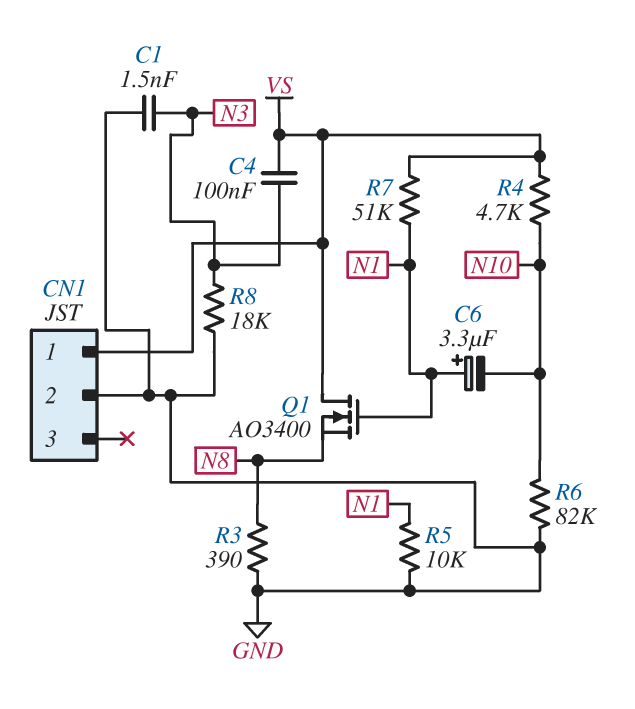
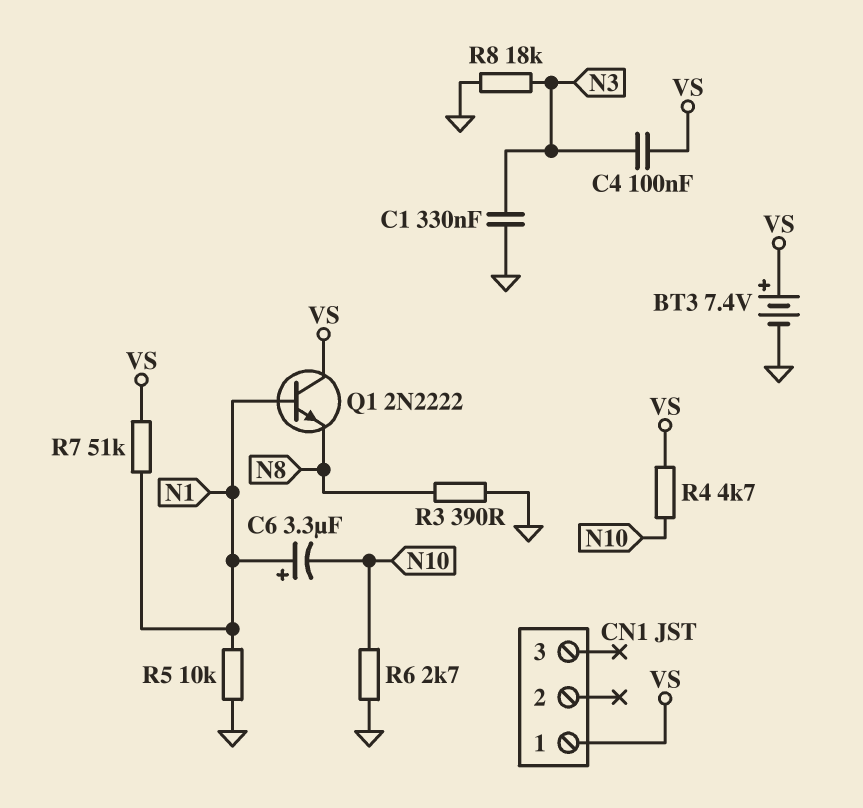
BT3: none -> 7.4V (plus VS, minus GND)
C1: 1.5nF (GND, N3) -> 330nF (GND, N3)
CN1 pin 2: GND -> none
Q1: NMOS AO3400 (G N1, D VS, S N8) -> NPN 2N2222 (B N1, C VS, E N8)
R6: 82k (GND, N10) -> 2.7k (GND, N10)

